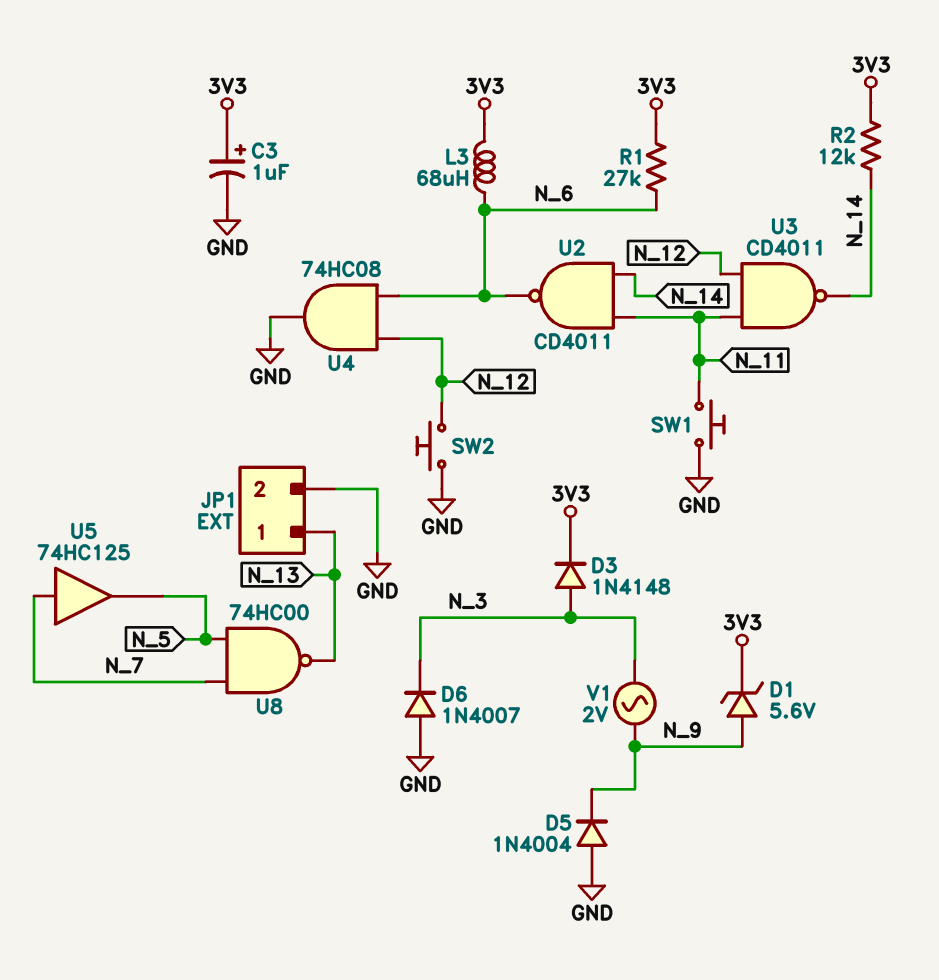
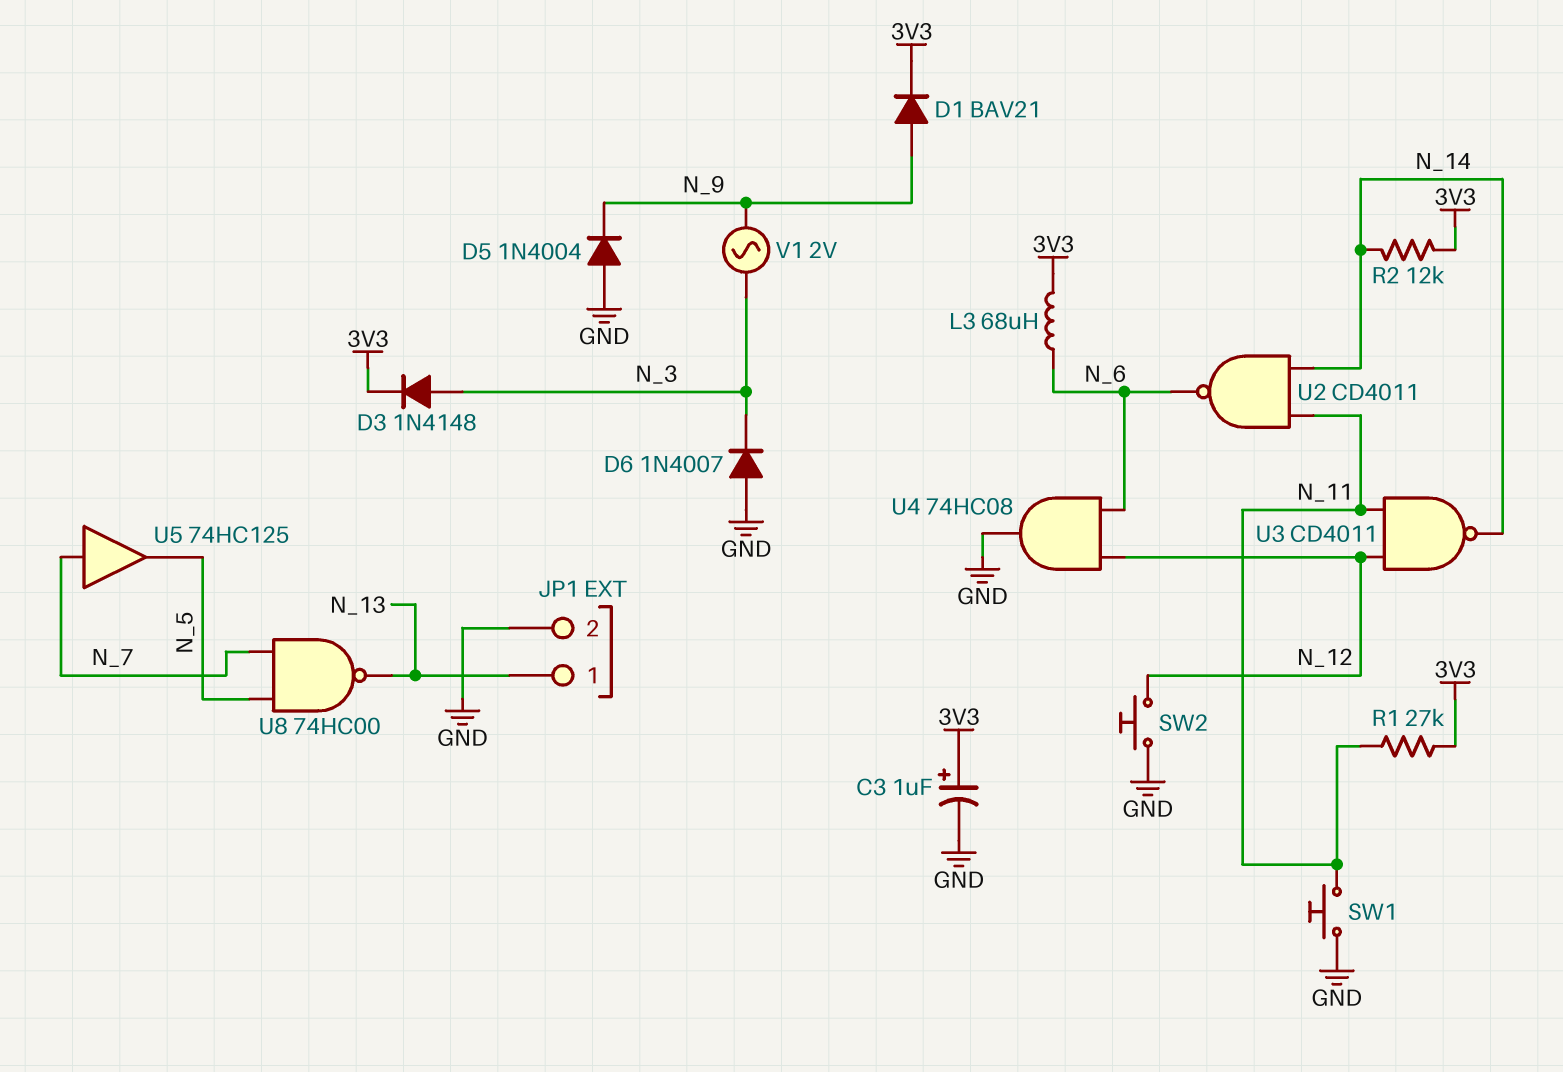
D1: zener 5.6V (A N_9, K 3V3) -> diode BAV21 (A N_9, K 3V3)
R1: 27k (3V3, N_6) -> 27k (3V3, N_11)

